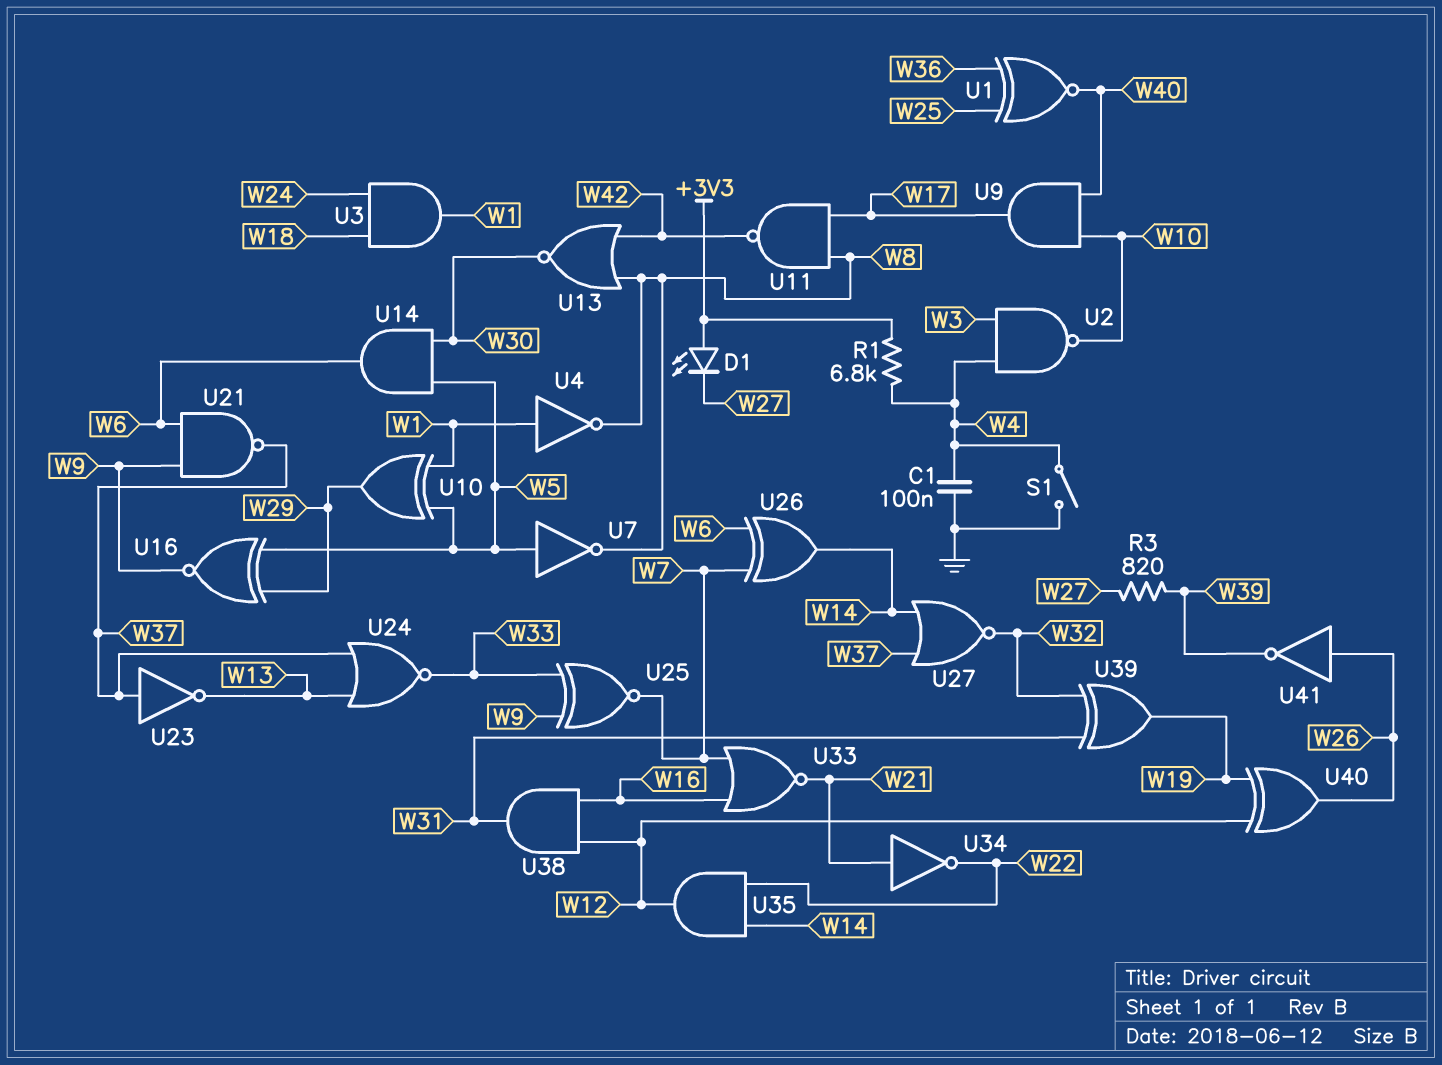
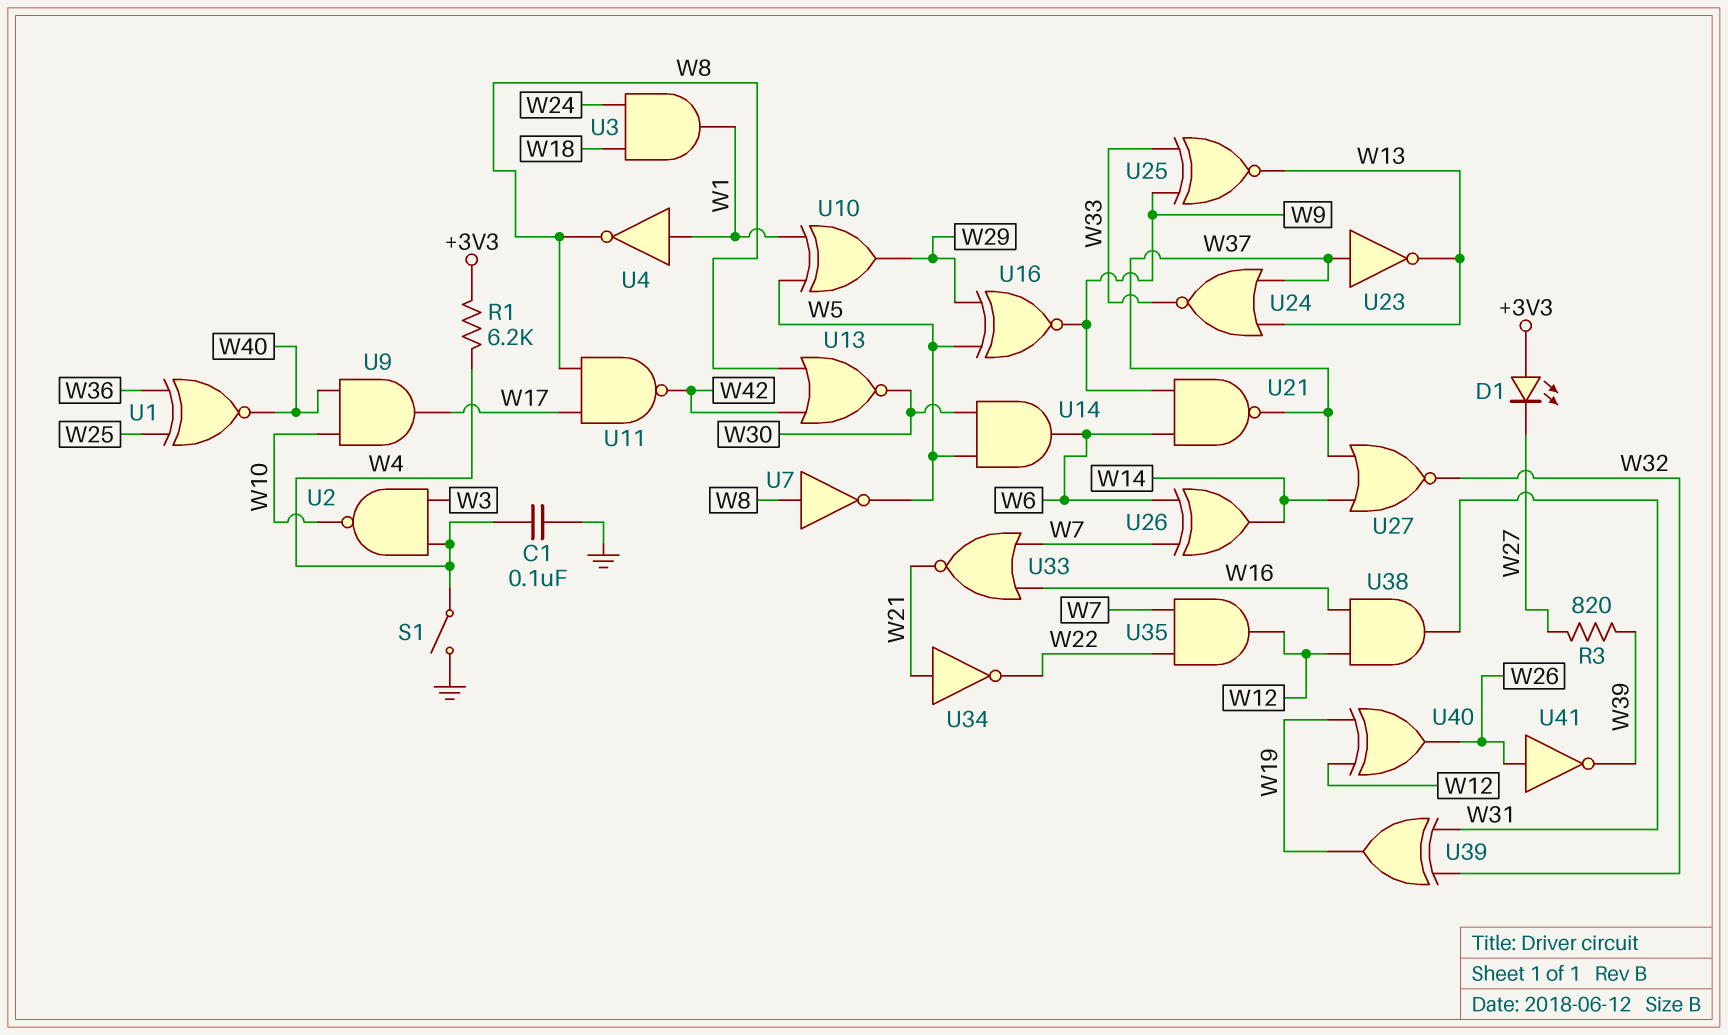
R1: 6.8k (+3V3, W4) -> 6.2k (+3V3, W4)
U7: NOT (in W5, out W8) -> NOT (in W8, out W5)
U25: XNOR (in W9, in W33, out W7) -> XNOR (in W9, in W33, out W13)
U35: AND (in W14, in W22, out W12) -> AND (in W7, in W22, out W12)

